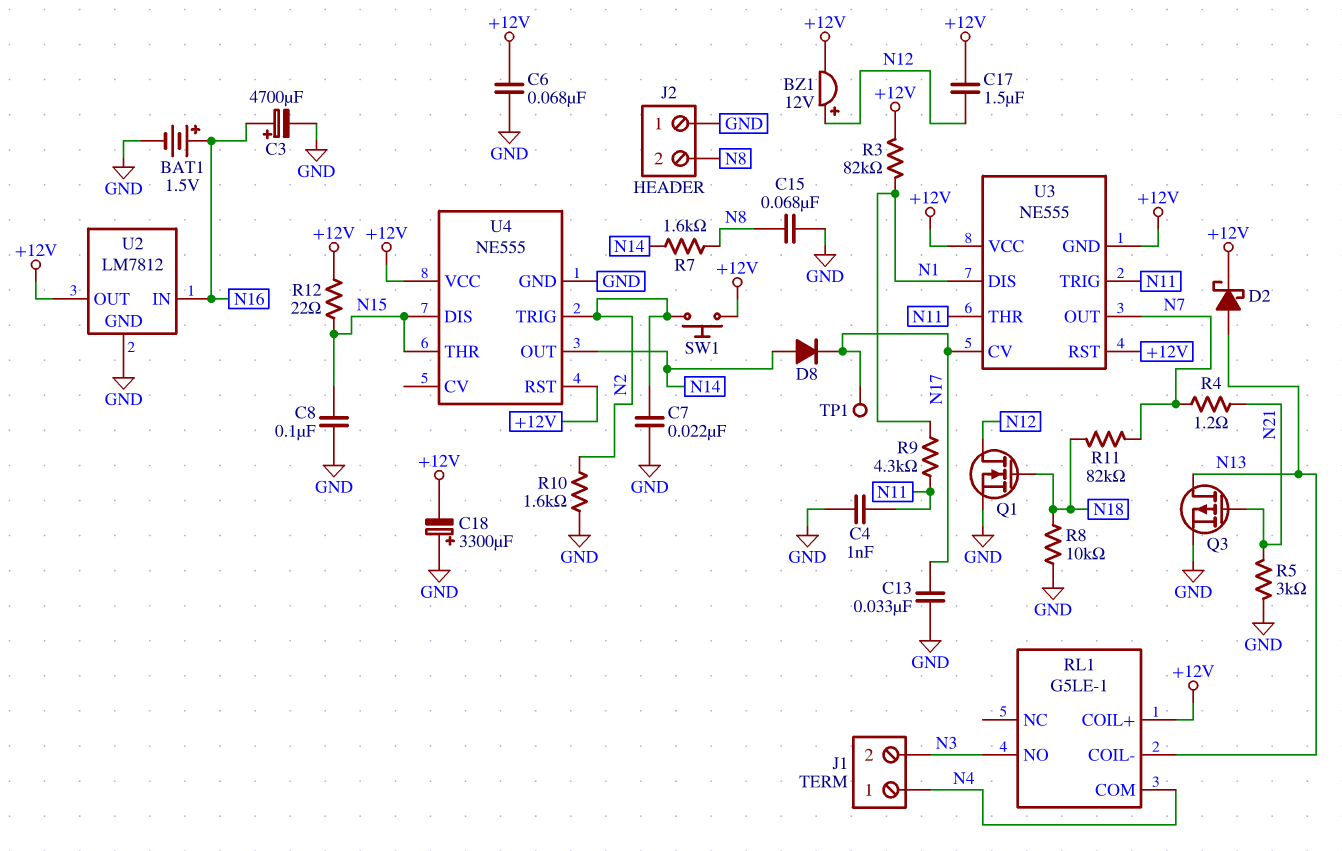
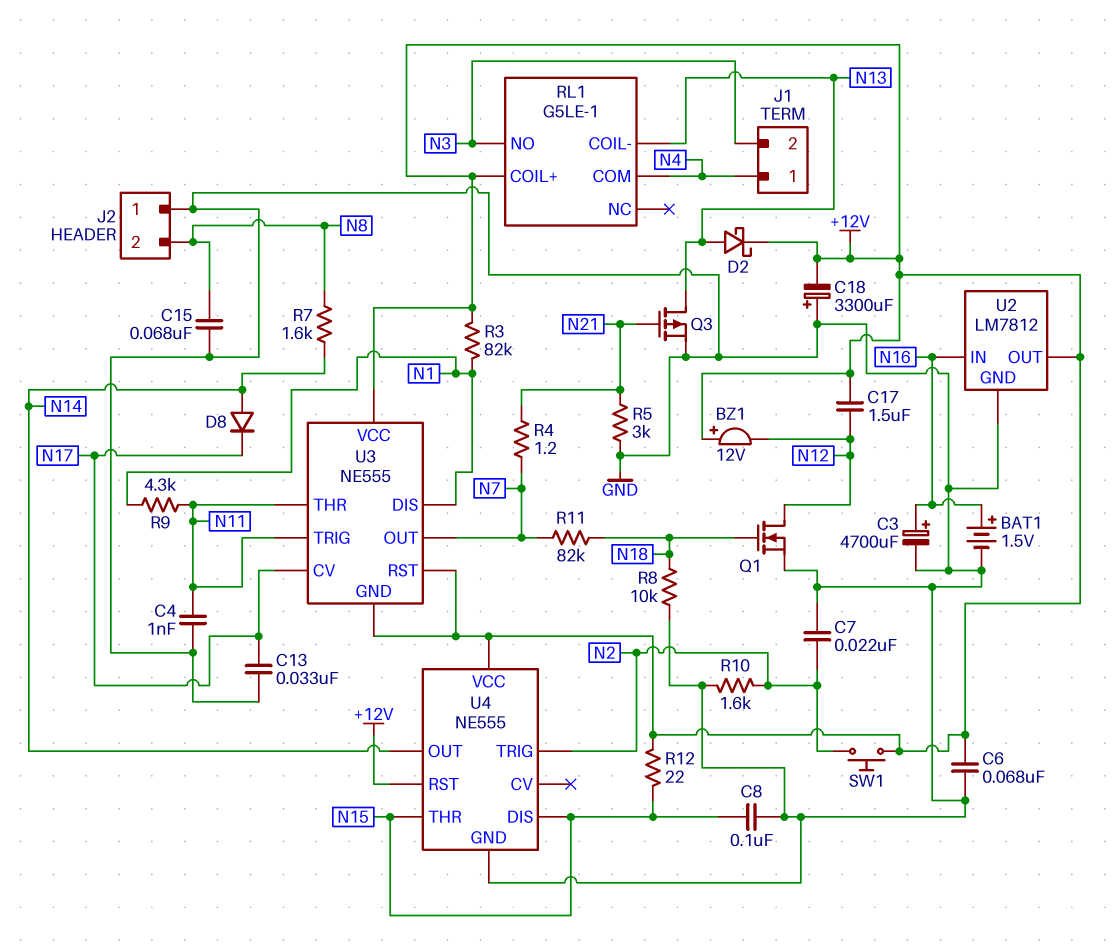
BZ1: buzzer 12V (plus N12, minus +12V) -> buzzer 12V (plus +12V, minus N12)
TP1: test point (N17) -> none

